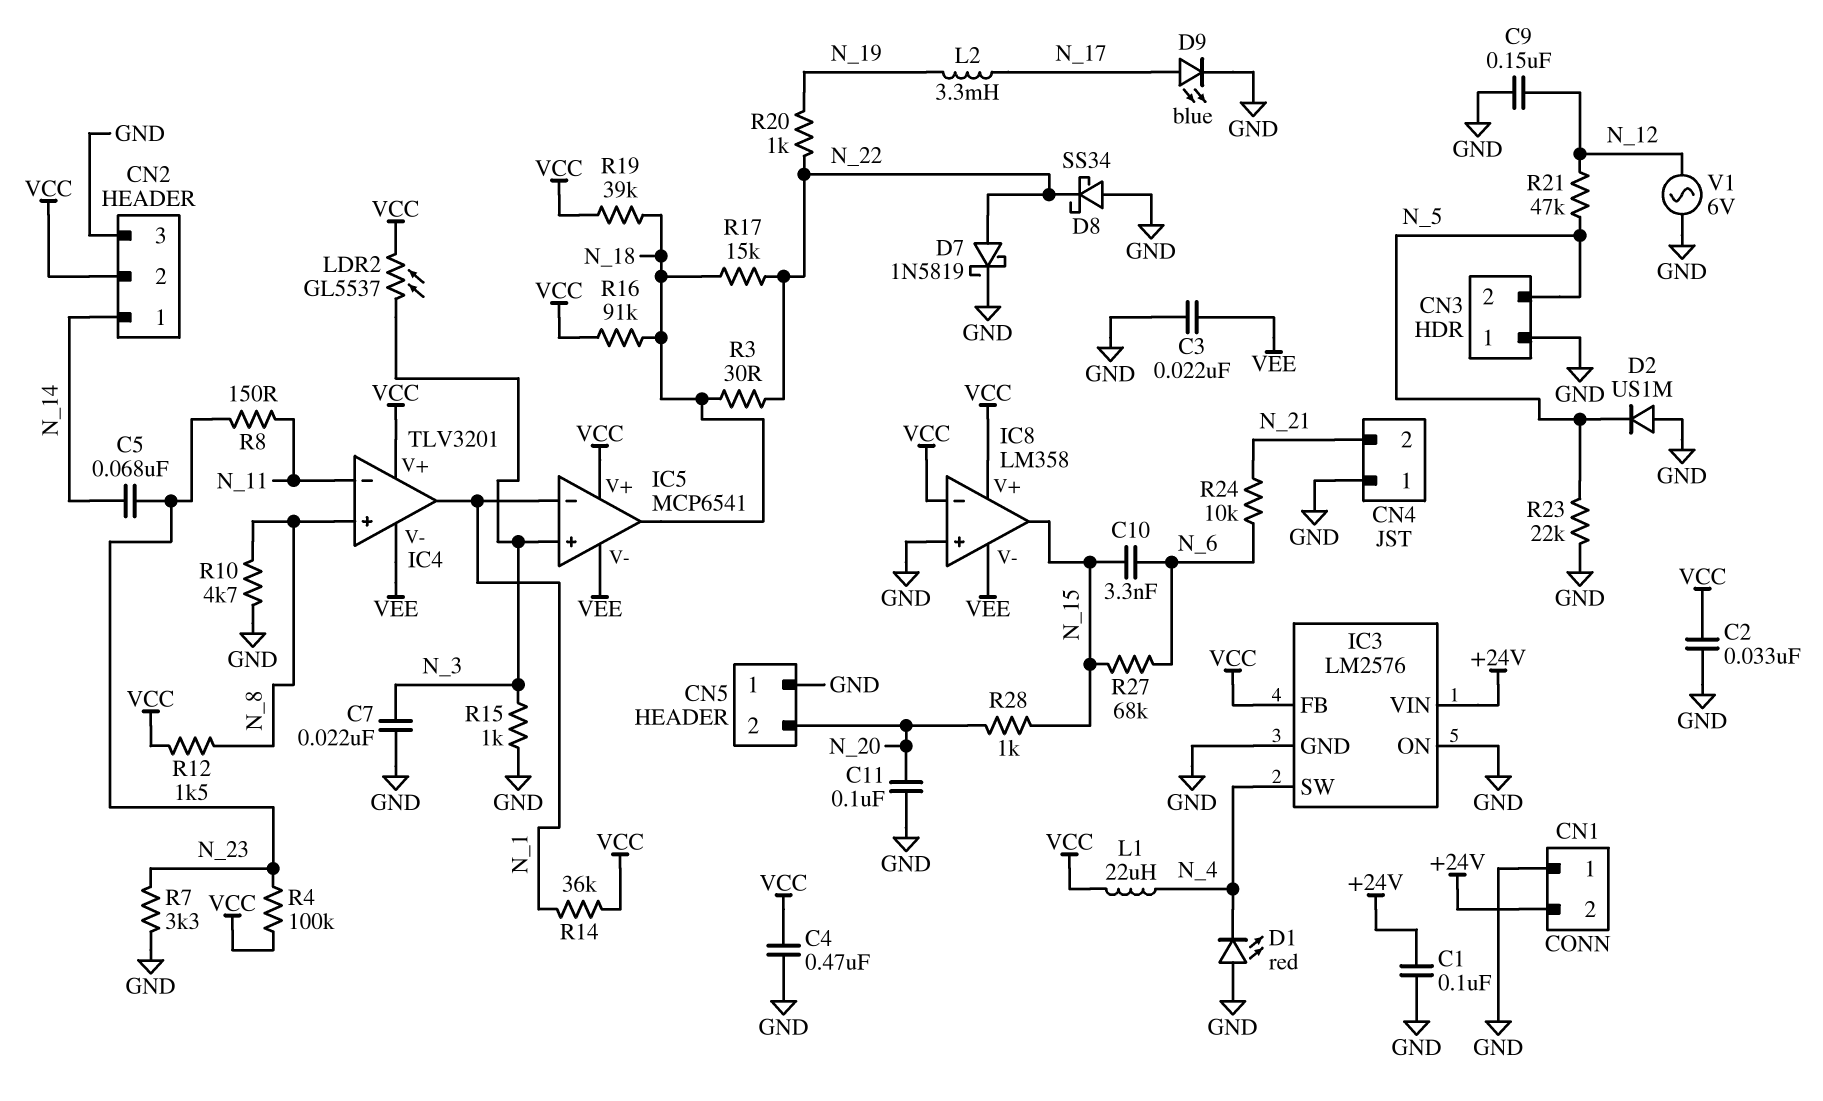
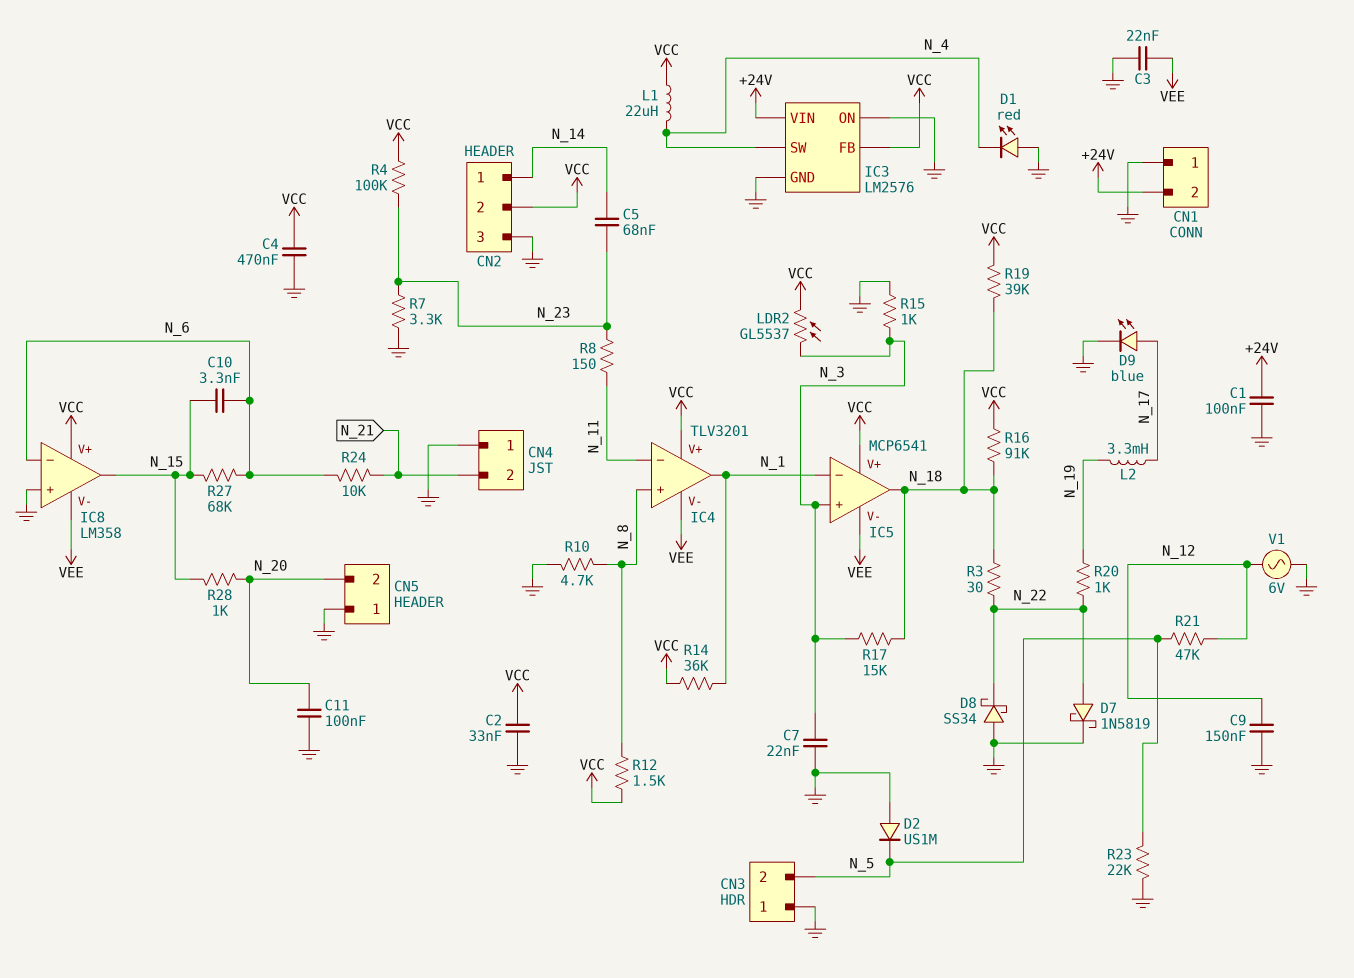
IC8 pin in-: VCC -> N_6
R17: 15k (N_18, N_22) -> 15k (N_3, N_18)

